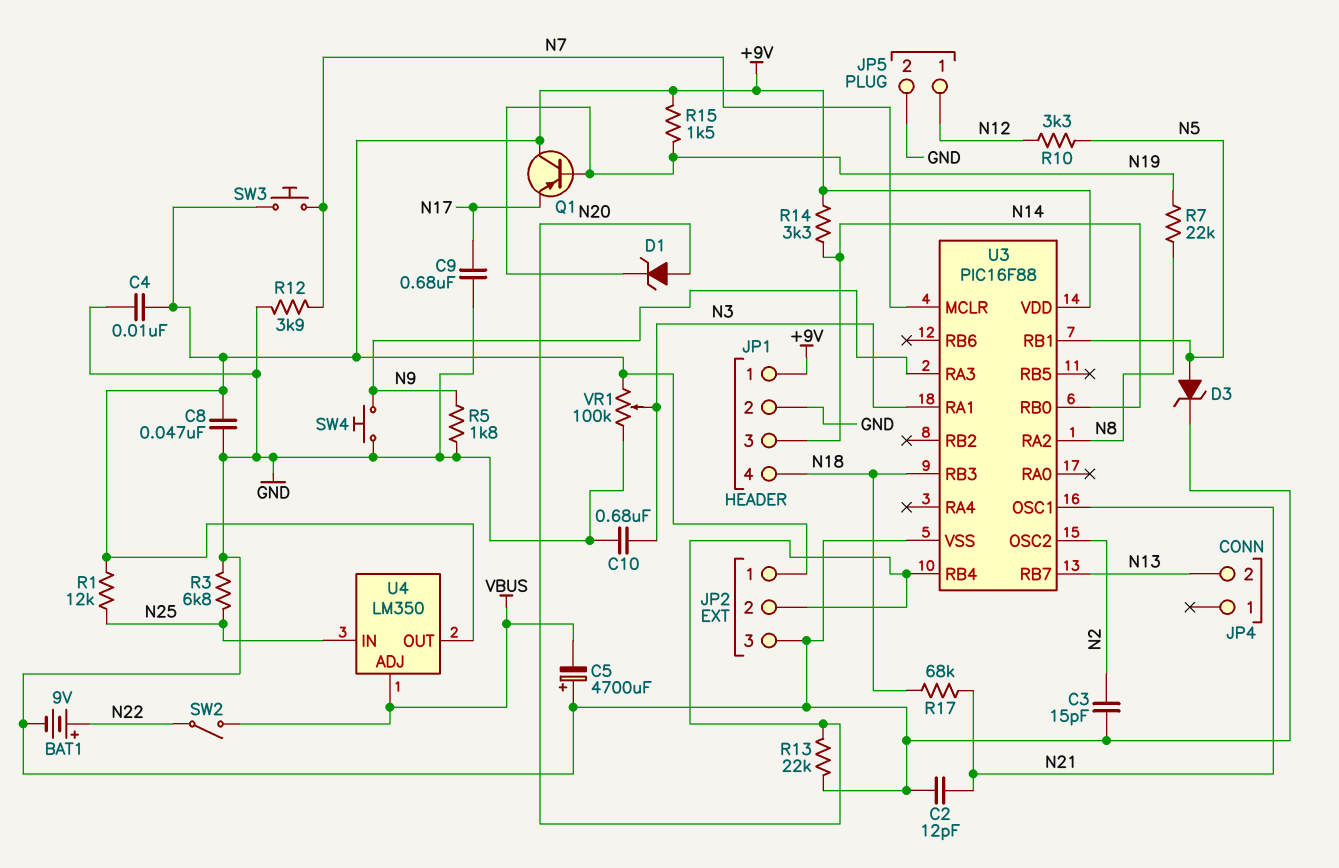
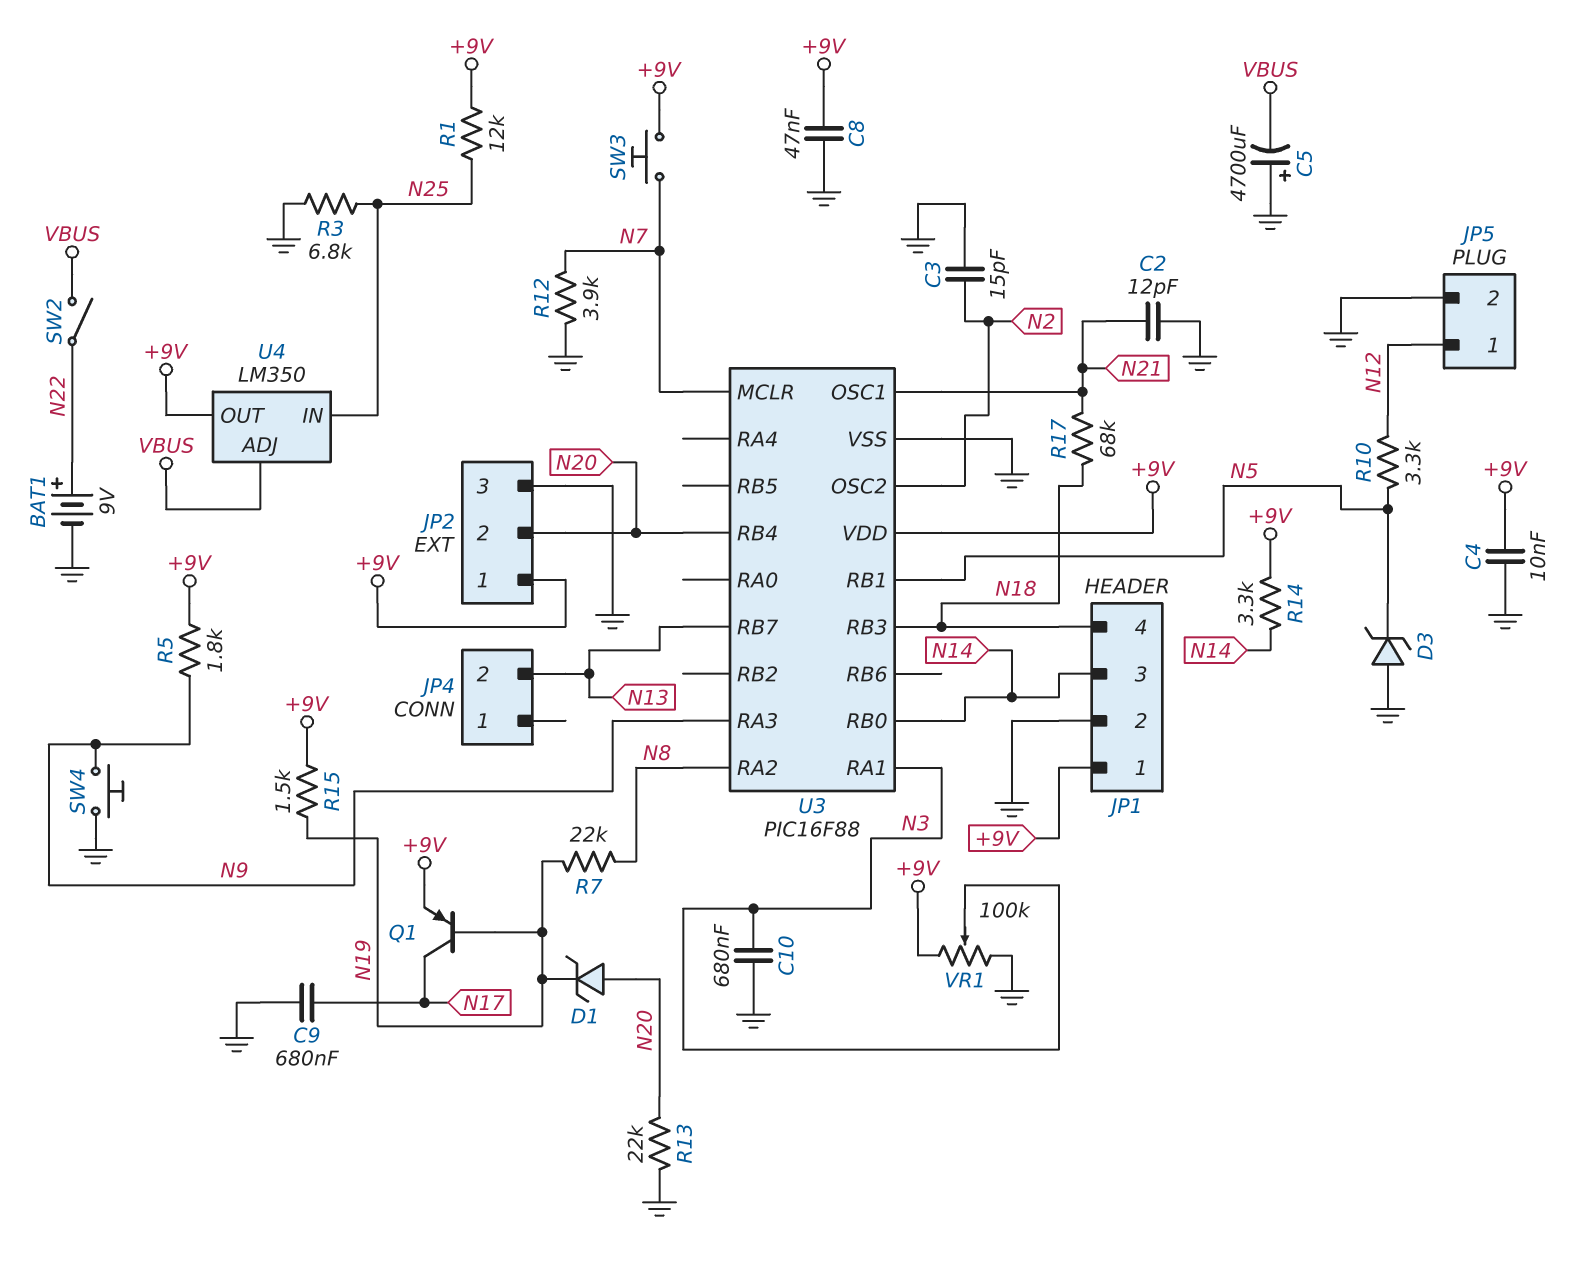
D3: zener (A N5, K GND) -> zener (A GND, K N5)
Q1: PNP (B N19, C +9V, E N17) -> PNP (B N19, C N17, E +9V)
R5: 1.8k (GND, N9) -> 1.8k (+9V, N9)

